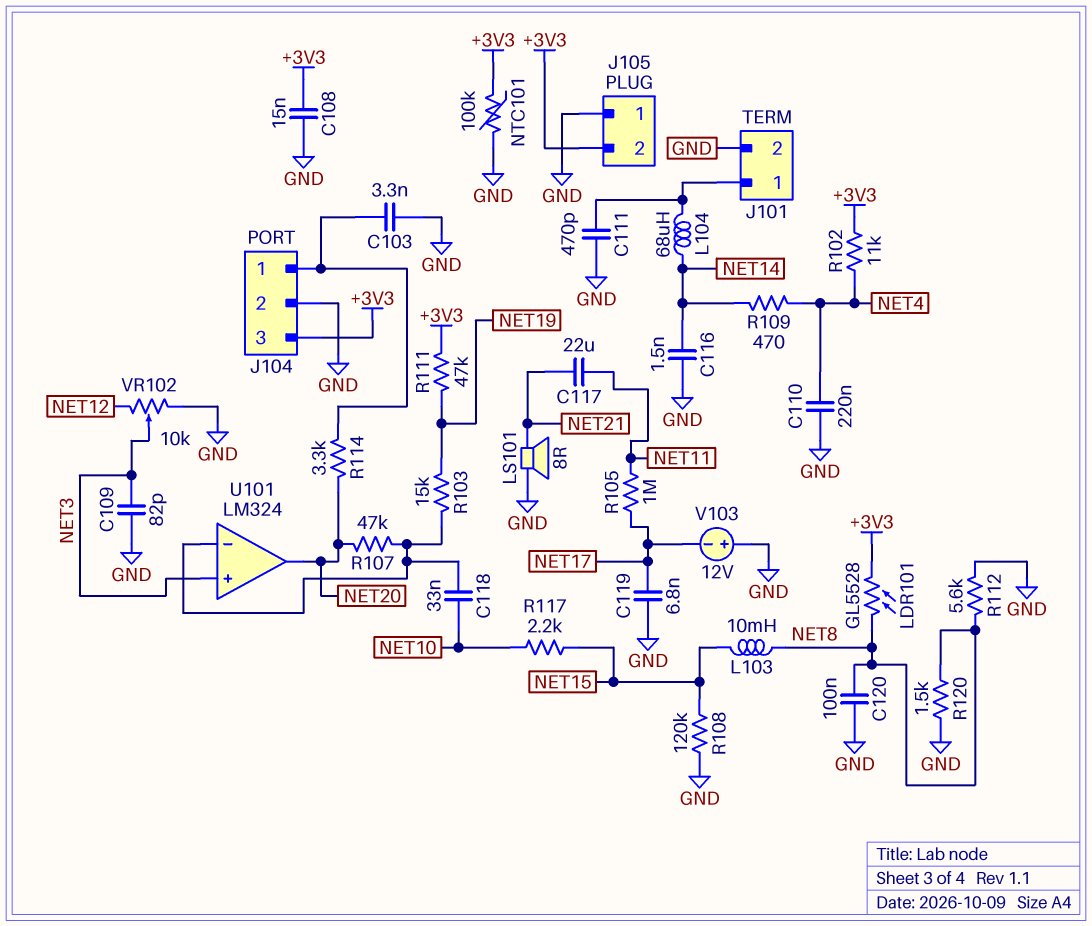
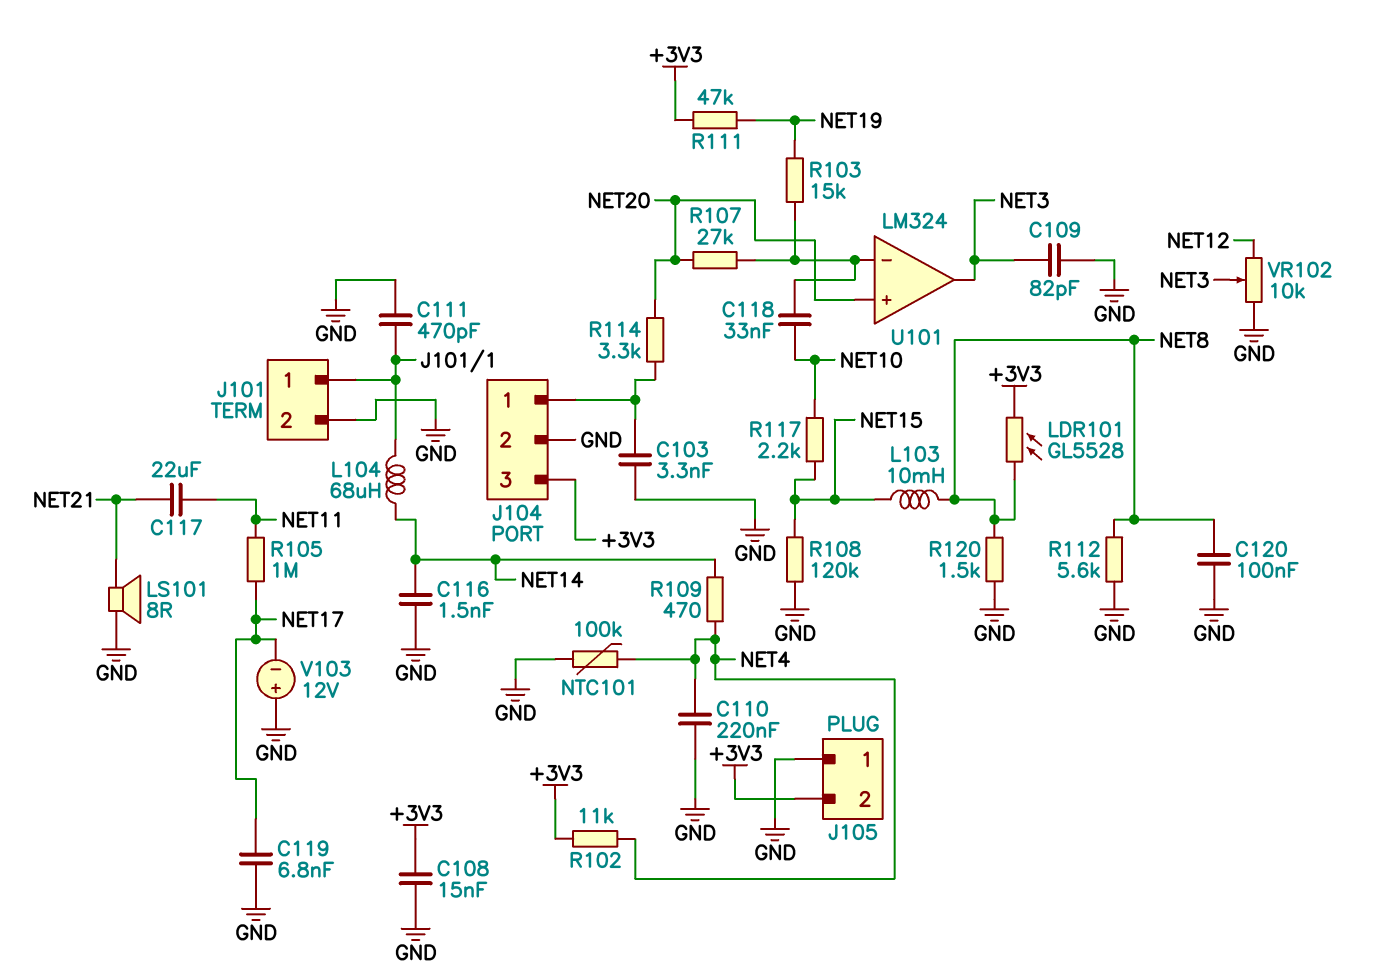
NTC101: 100k (+3V3, GND) -> 100k (GND, NET4)
R107: 47k (NET20, U101/in-) -> 27k (NET20, U101/in-)
U101 pin in+: NET3 -> NET20
U101 pin out: NET20 -> NET3

